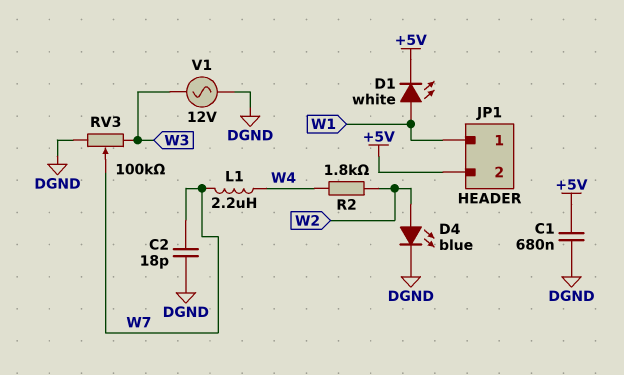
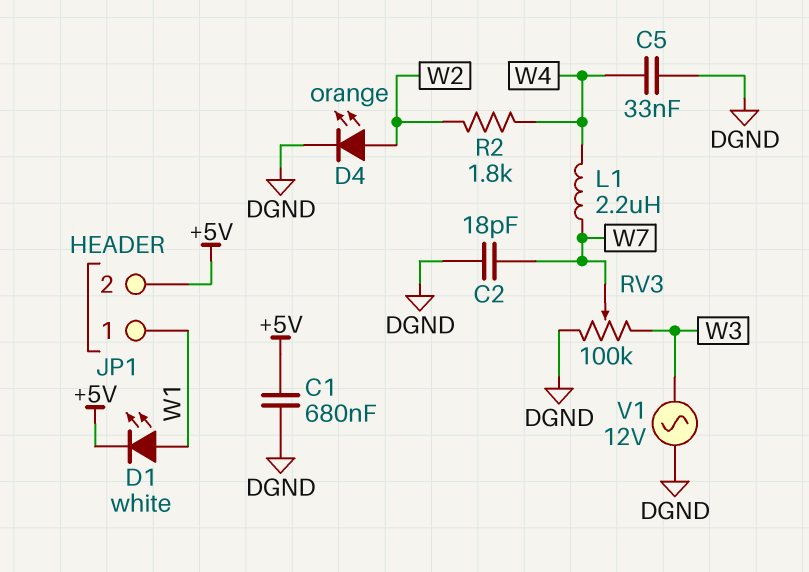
C5: none -> 33nF (DGND, W4)
D4: LED blue (A W2, K DGND) -> LED orange (A W2, K DGND)

